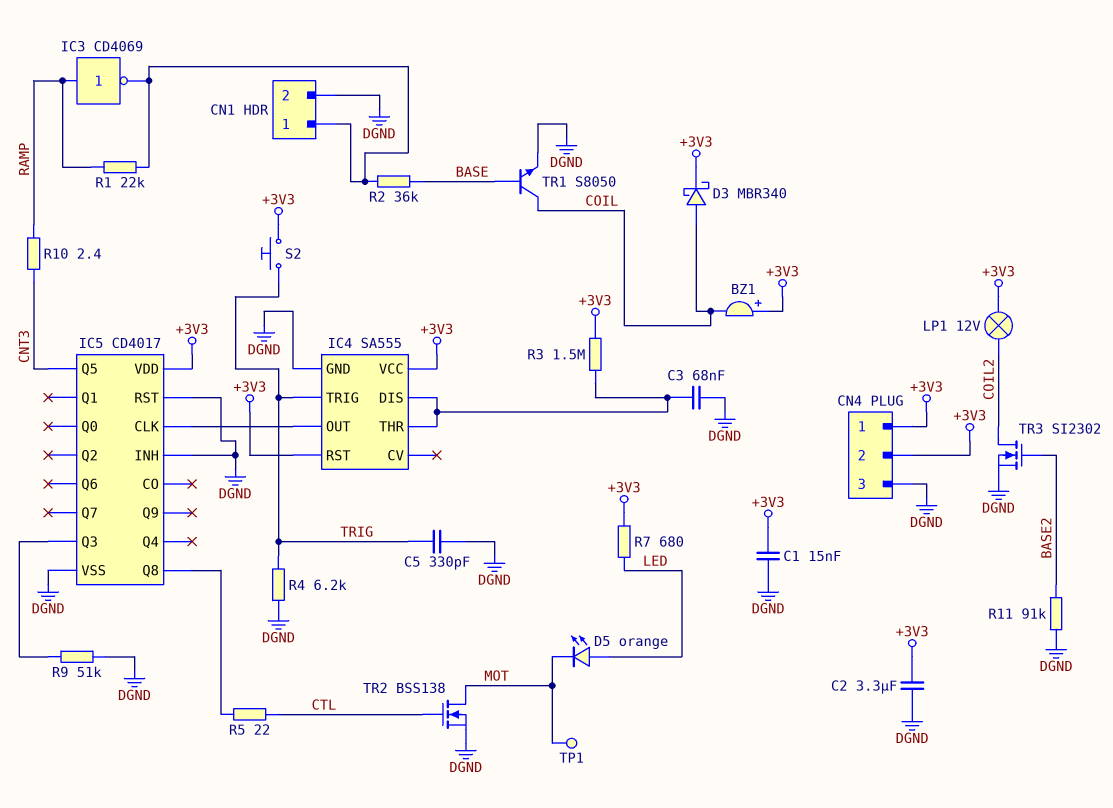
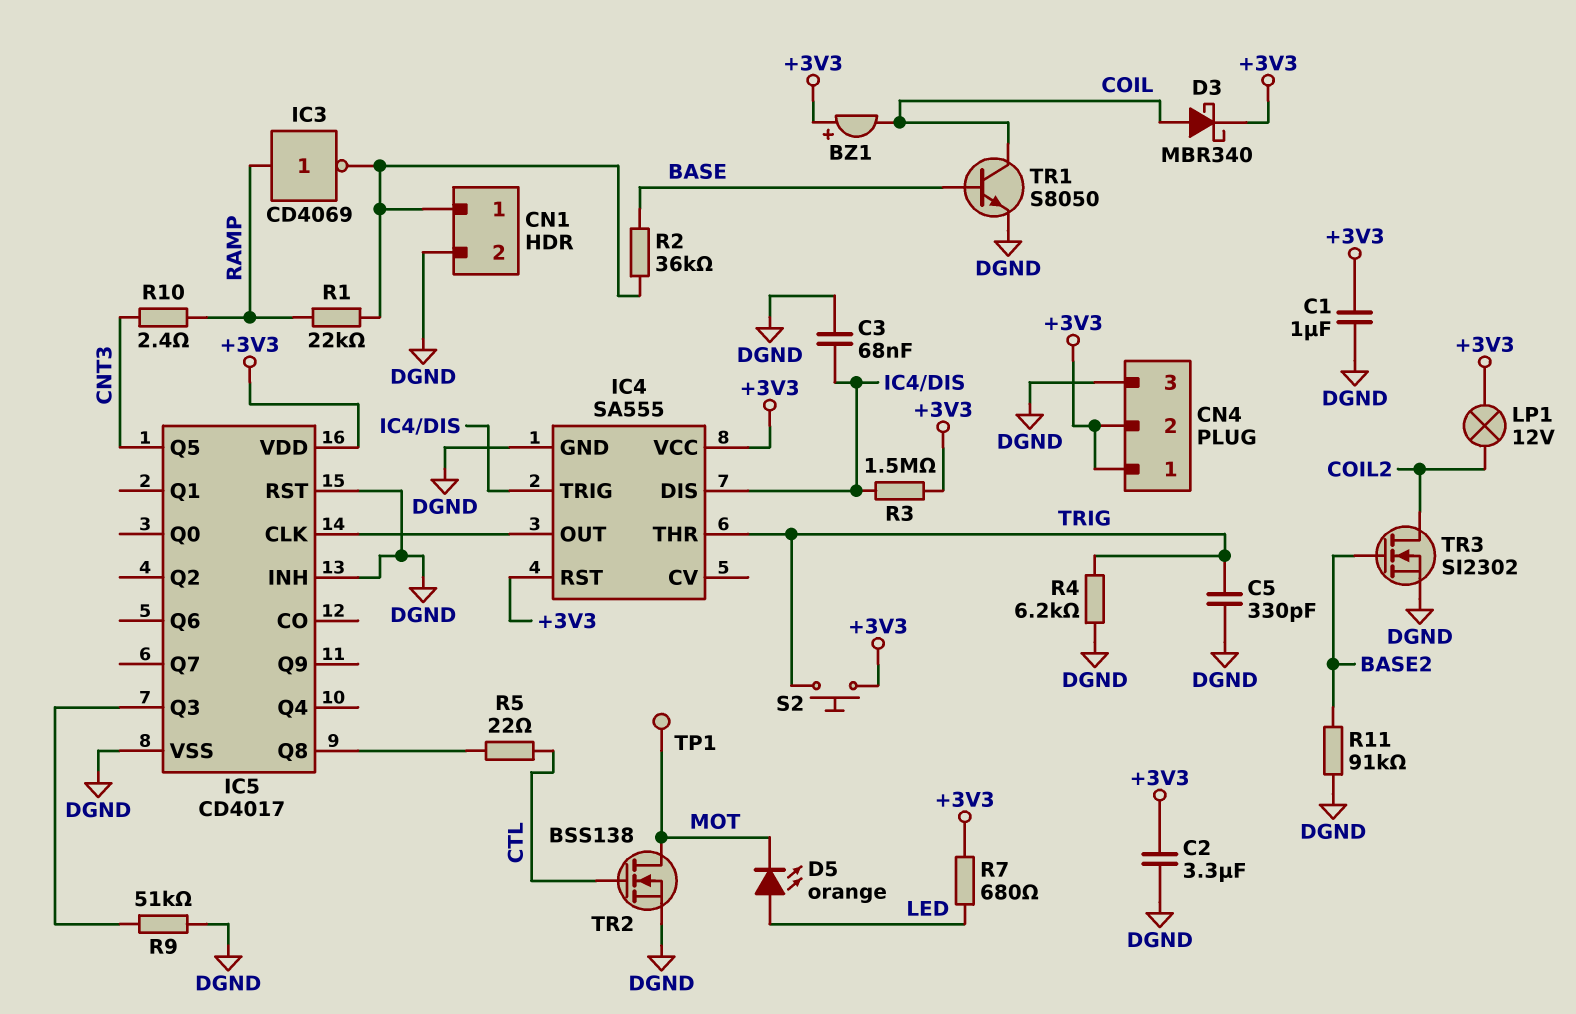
C1: 15nF (+3V3, DGND) -> 1uF (+3V3, DGND)
IC4 pin THR: IC4/DIS -> TRIG
IC4 pin TRIG: TRIG -> IC4/DIS

